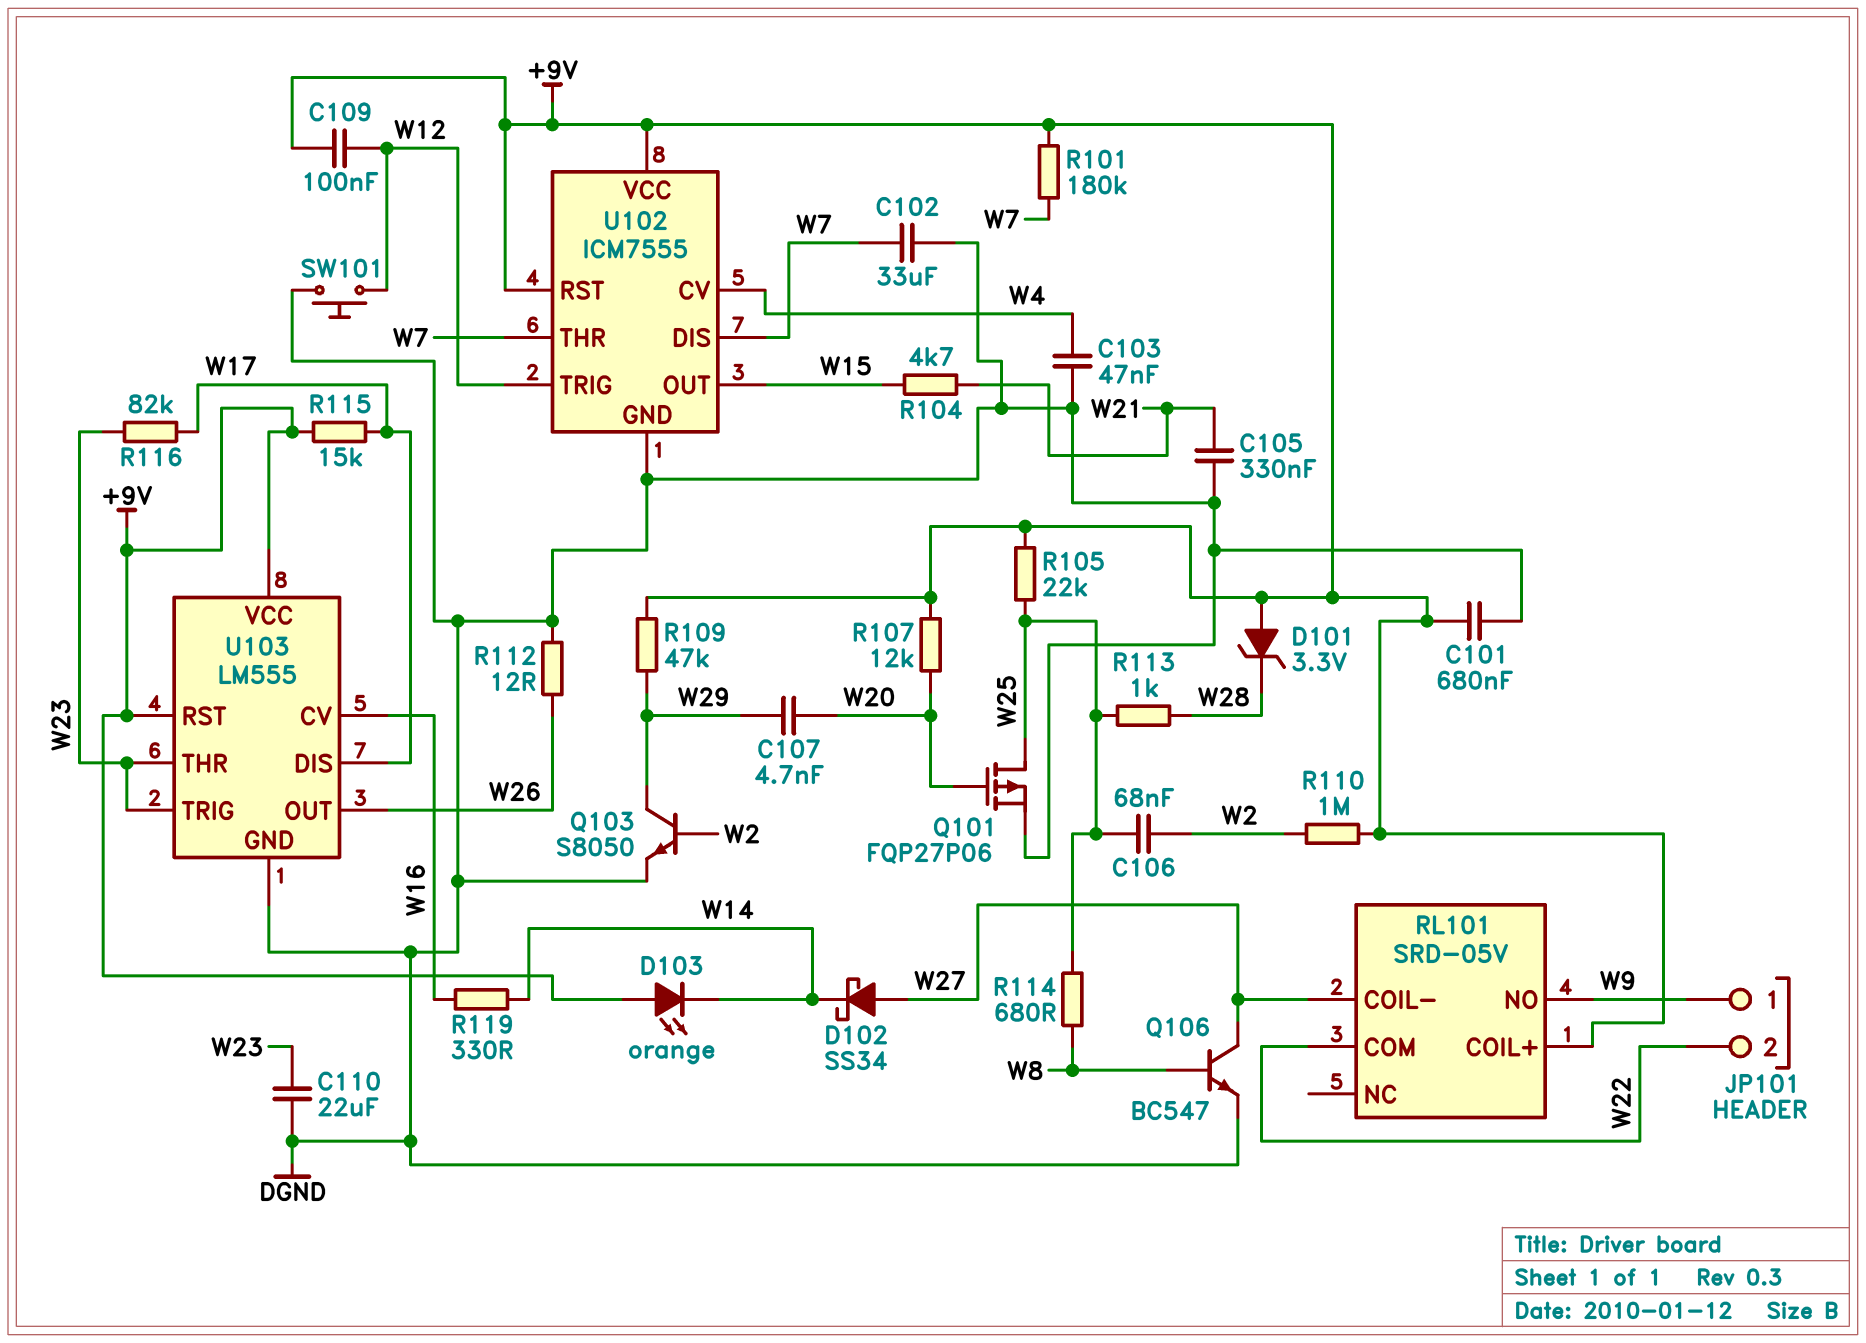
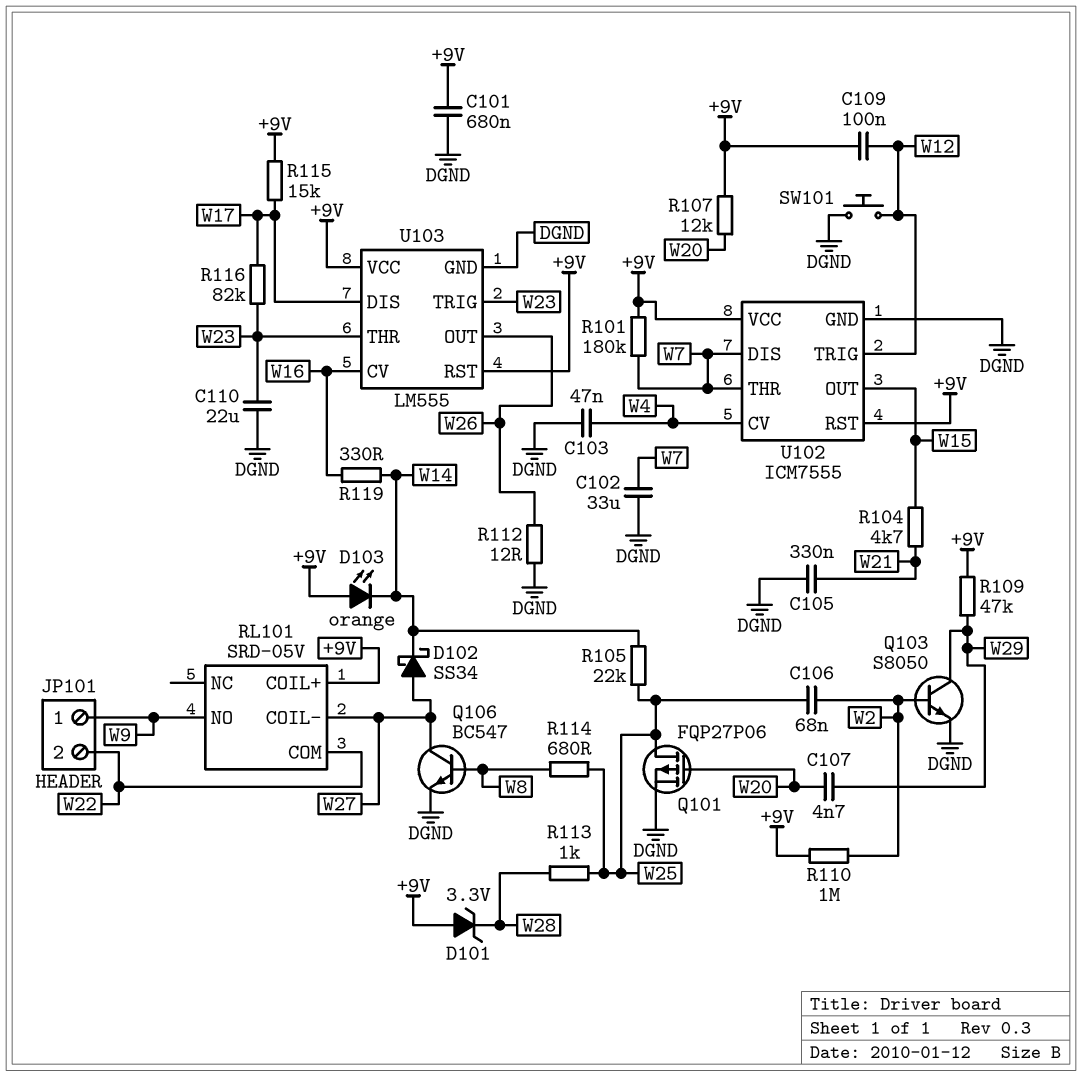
R105: 22k (+9V, W25) -> 22k (W14, W25)

